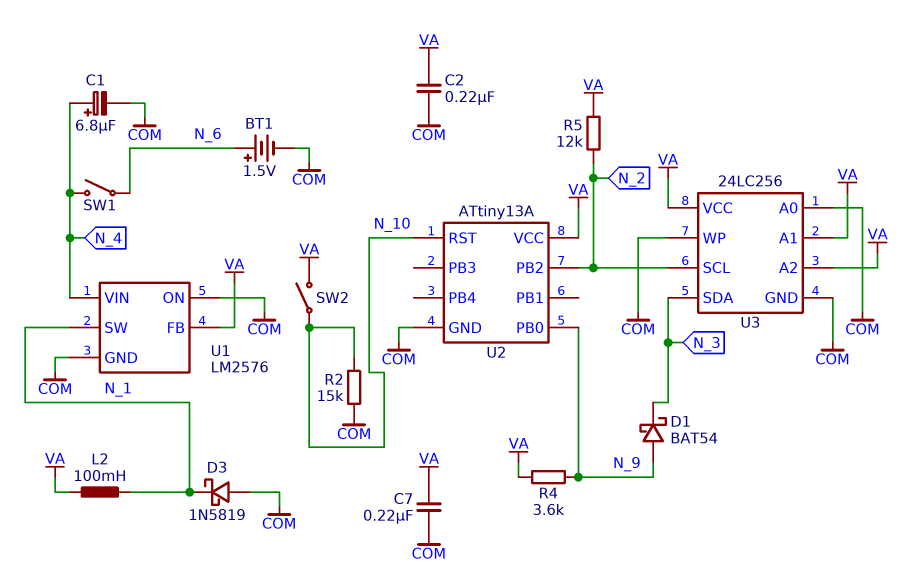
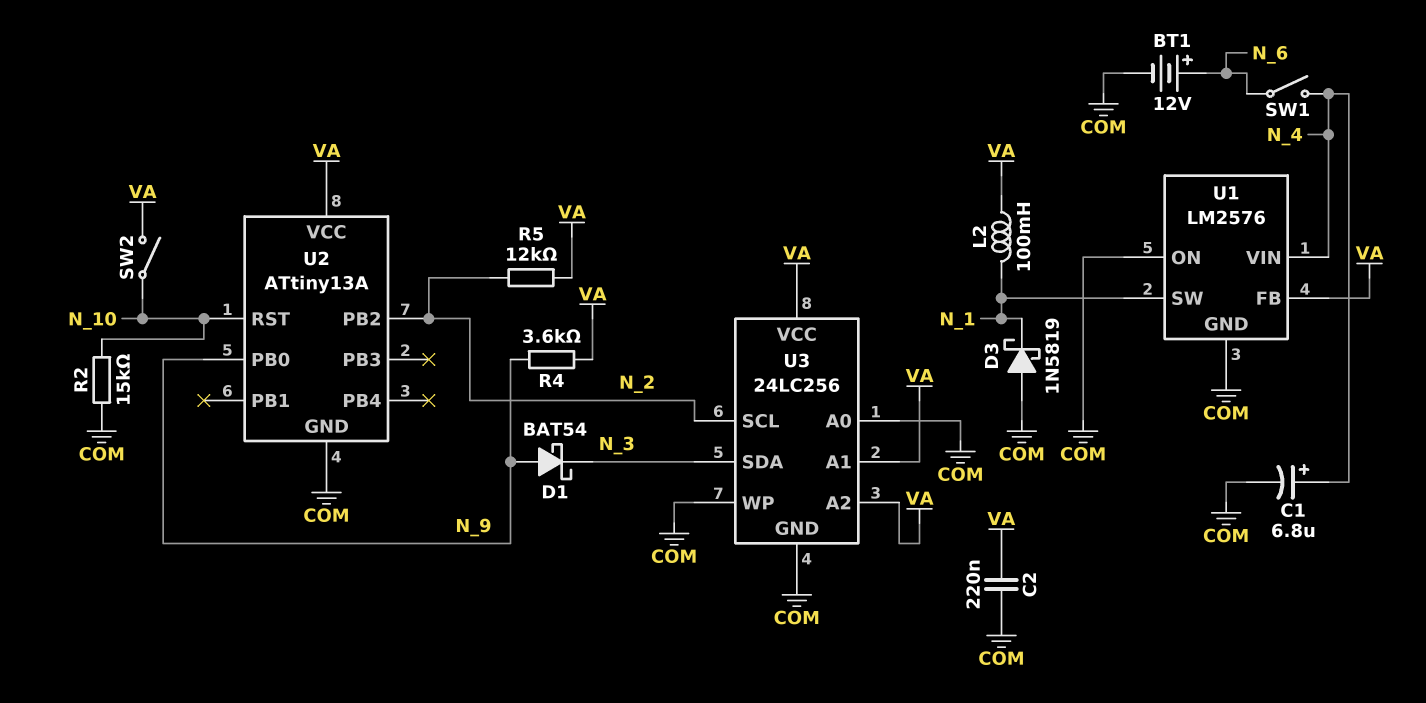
BT1: 1.5V (plus N_6, minus COM) -> 12V (plus N_6, minus COM)
C7: 220nF (COM, VA) -> none

